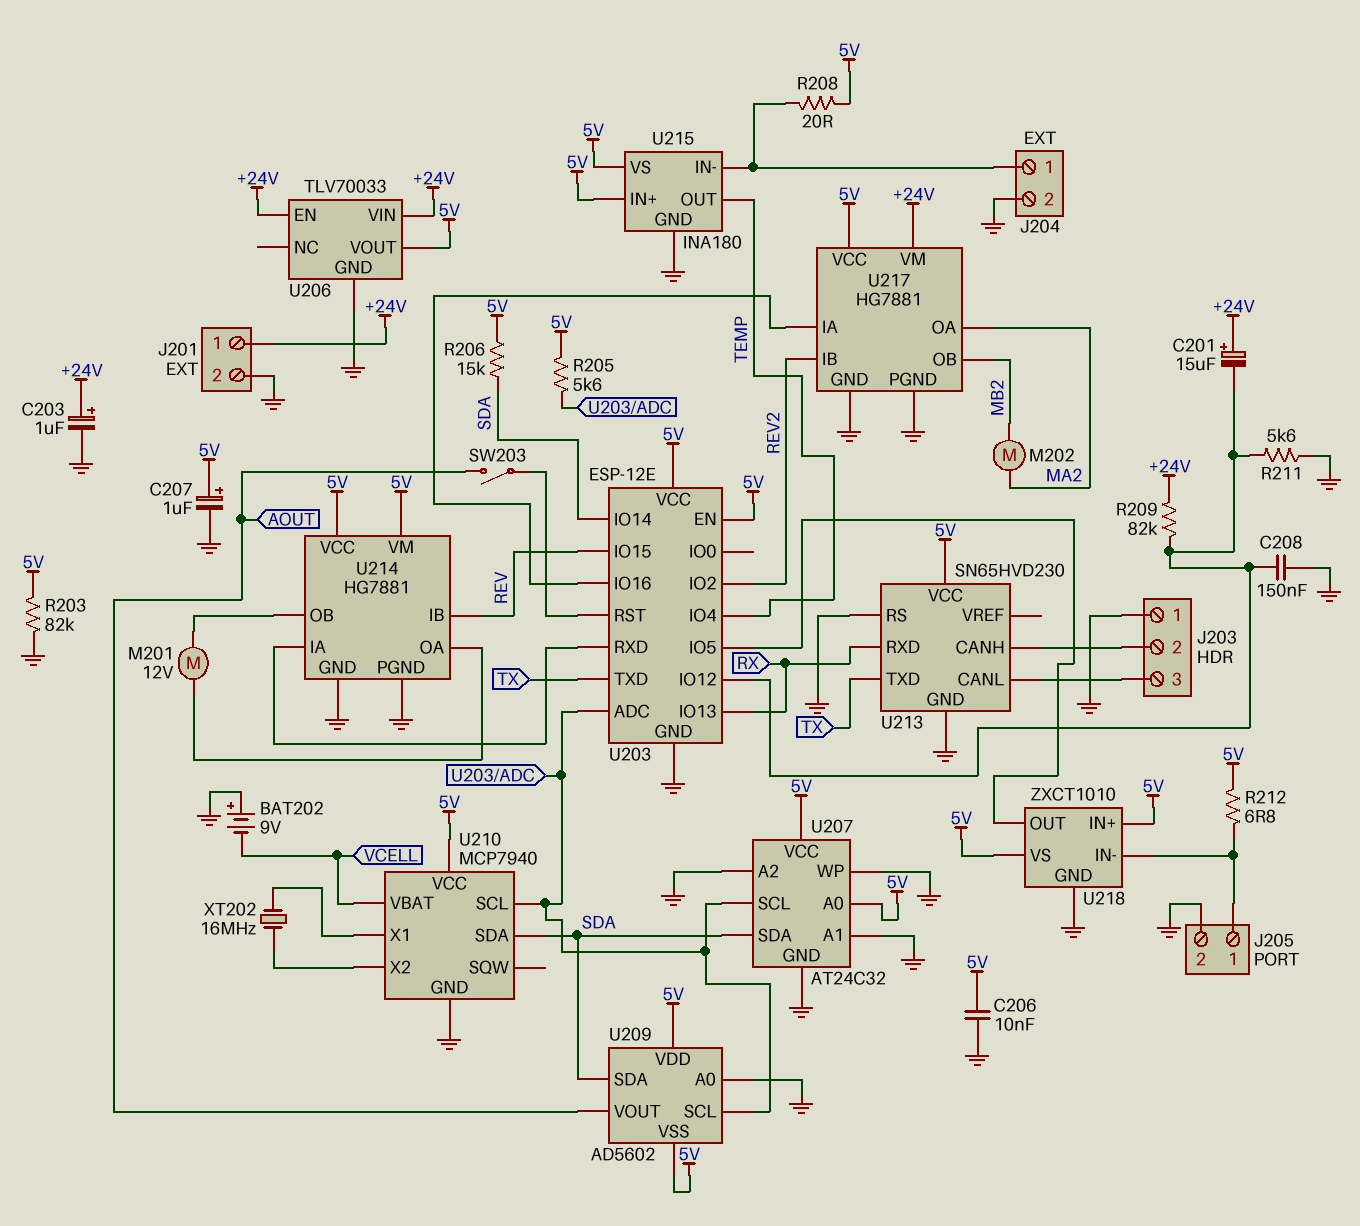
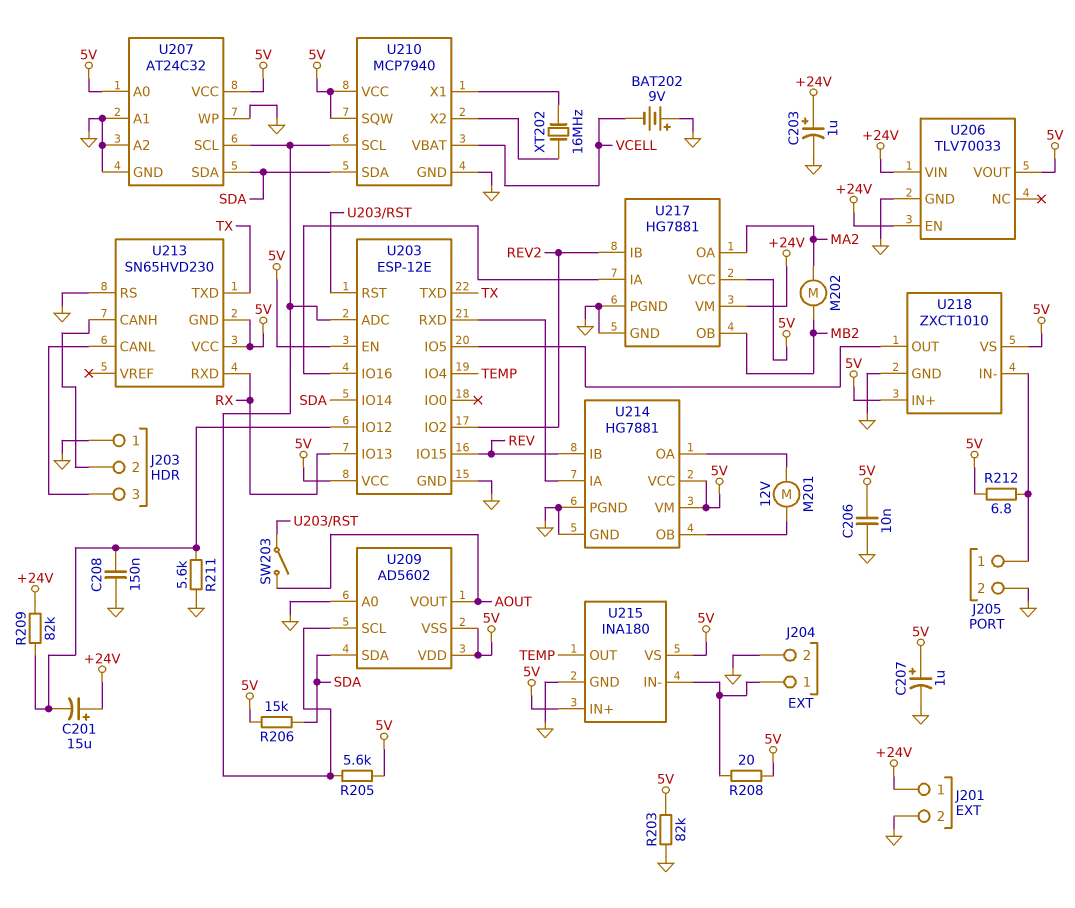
U210 pin SQW: none -> 5V
U213 pin GND: GND -> 5V

